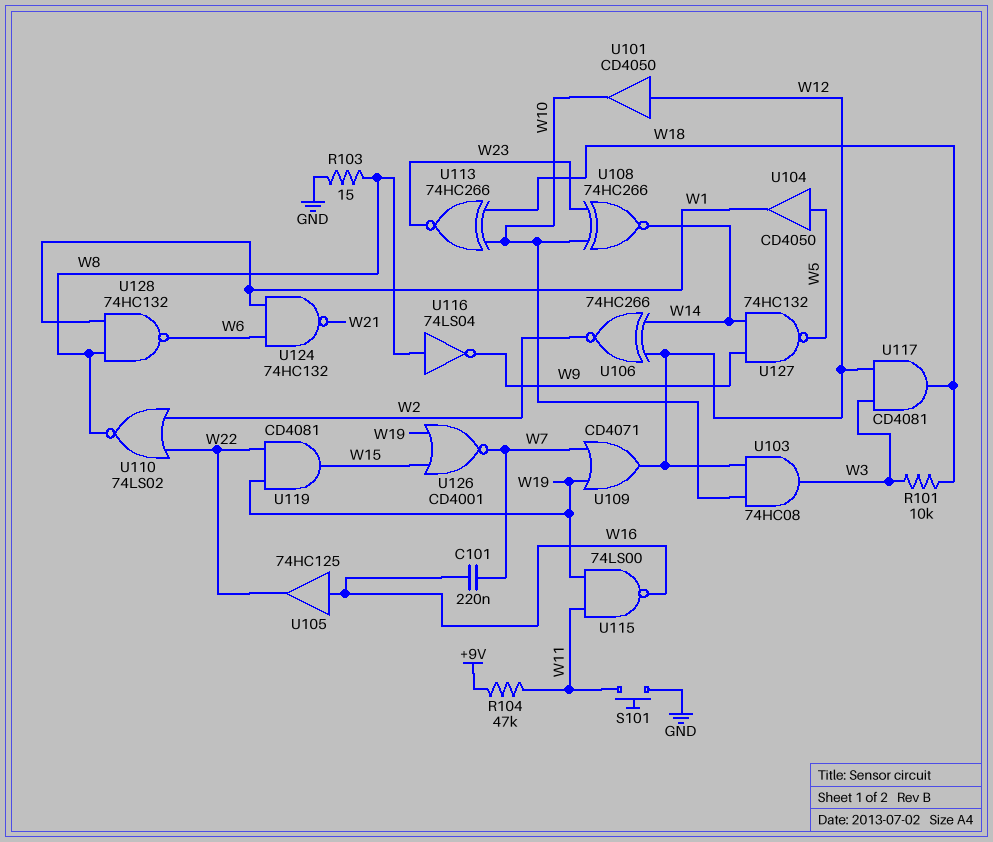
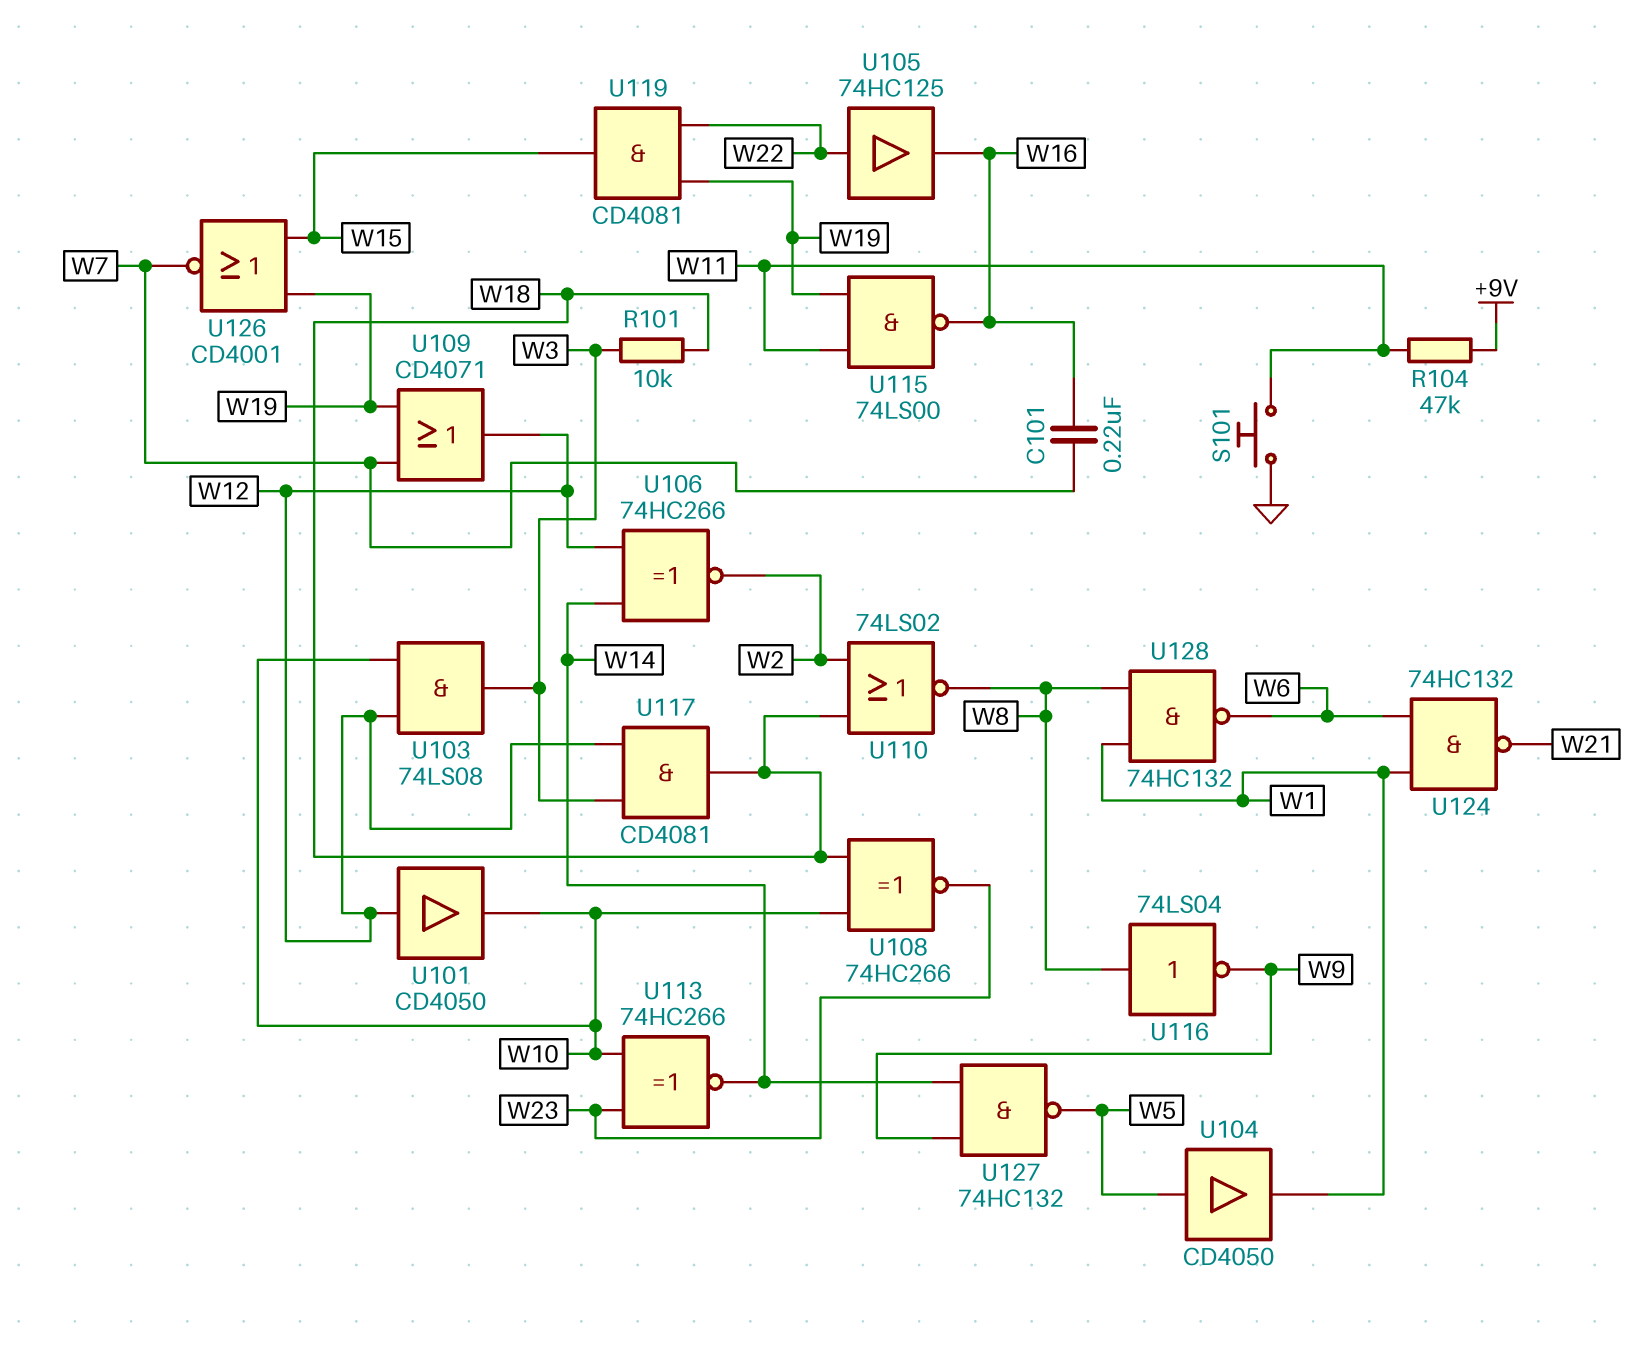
R103: 15 (GND, W8) -> none
U103: AND 74HC08 (in W10, in W12, out W3) -> AND 74LS08 (in W10, in W12, out W3)
U105: buffer 74HC125 (in W16, out W22) -> buffer 74HC125 (in W22, out W16)
U108: XNOR 74HC266 (in W10, in W23, out W14) -> XNOR 74HC266 (in W10, in W18, out W23)
U110: NOR 74LS02 (in W2, in W22, out W8) -> NOR 74LS02 (in W2, in W18, out W8)
U113: XNOR 74HC266 (in W10, in W18, out W23) -> XNOR 74HC266 (in W10, in W23, out W14)

